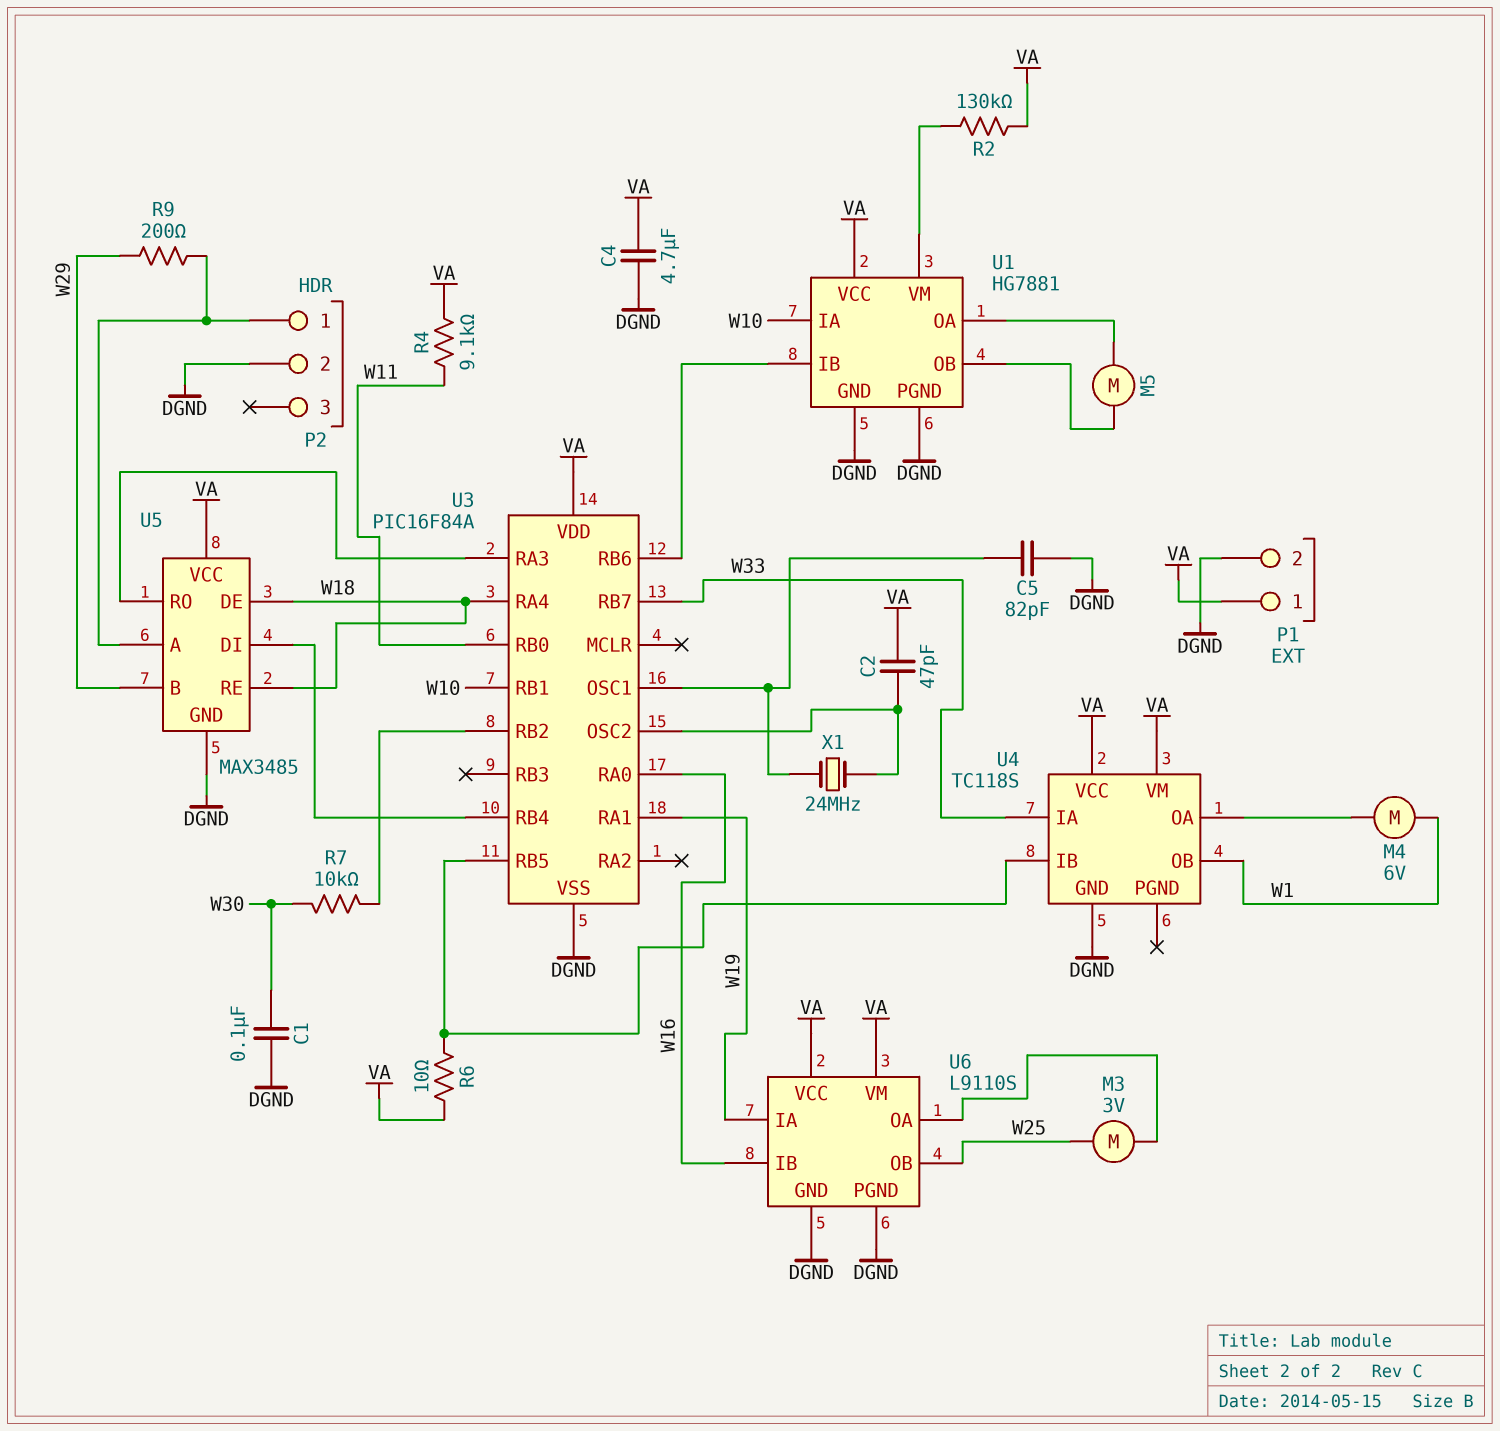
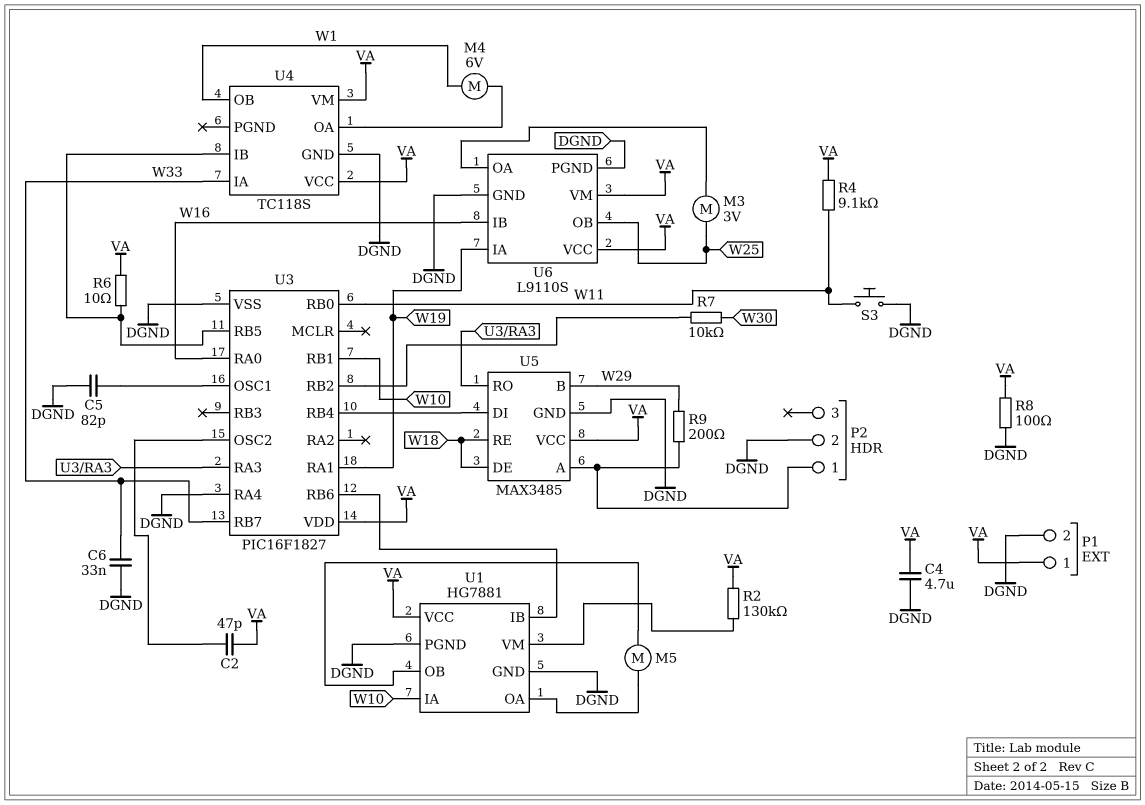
C1: 100nF (DGND, W30) -> none
C6: none -> 33nF (DGND, W33)
R8: none -> 100 (DGND, VA)
S3: none -> button (DGND, W11)
U3: PIC16F84A -> PIC16F1827
U3 pin RA4: W18 -> DGND
X1: 24MHz (U3/OSC1, U3/OSC2) -> none

